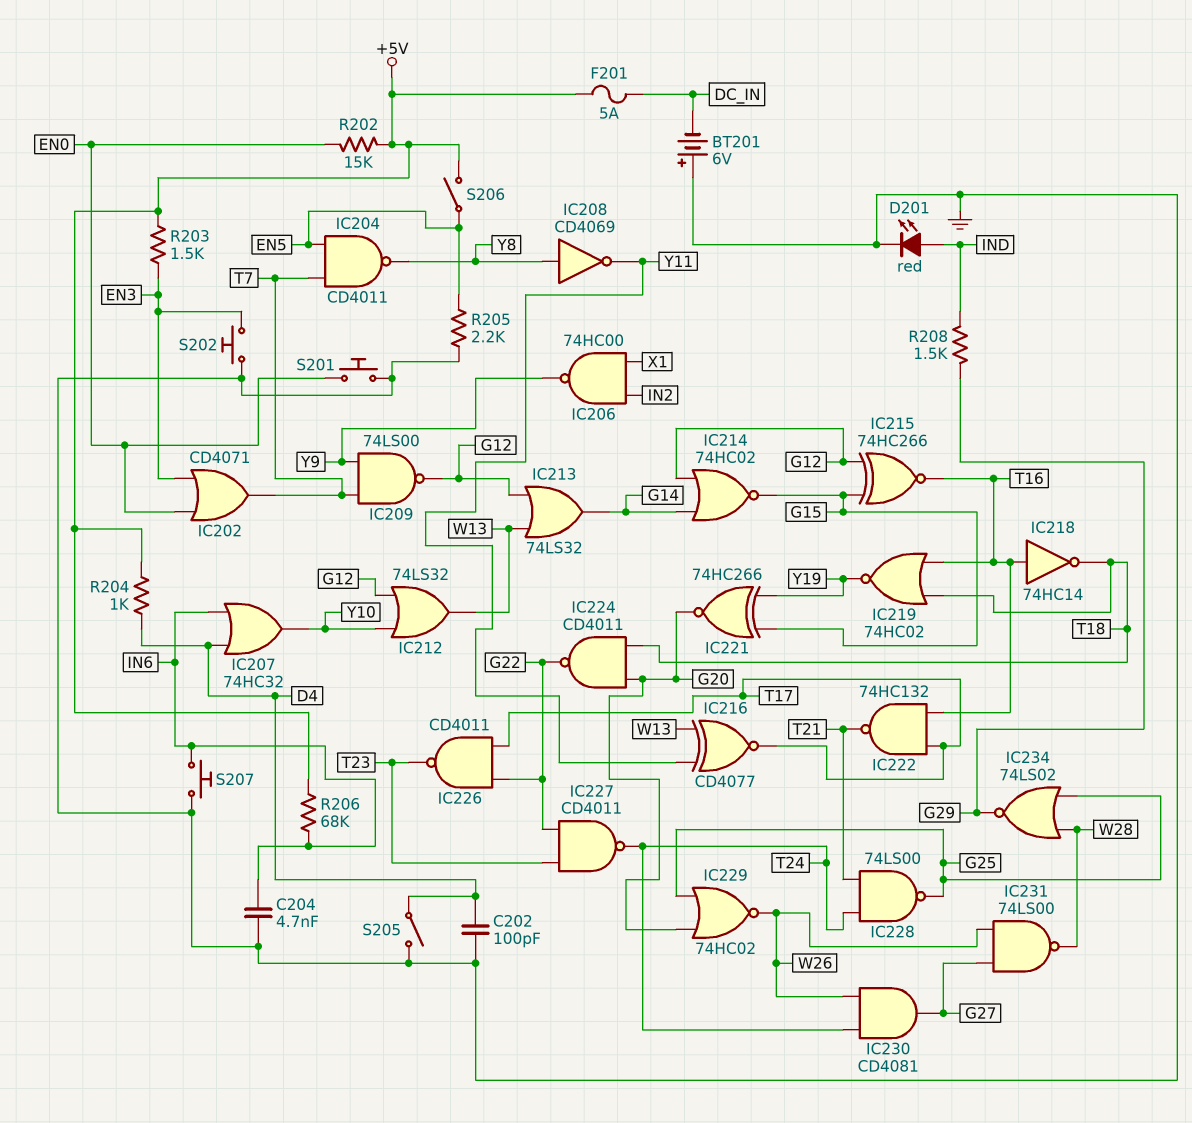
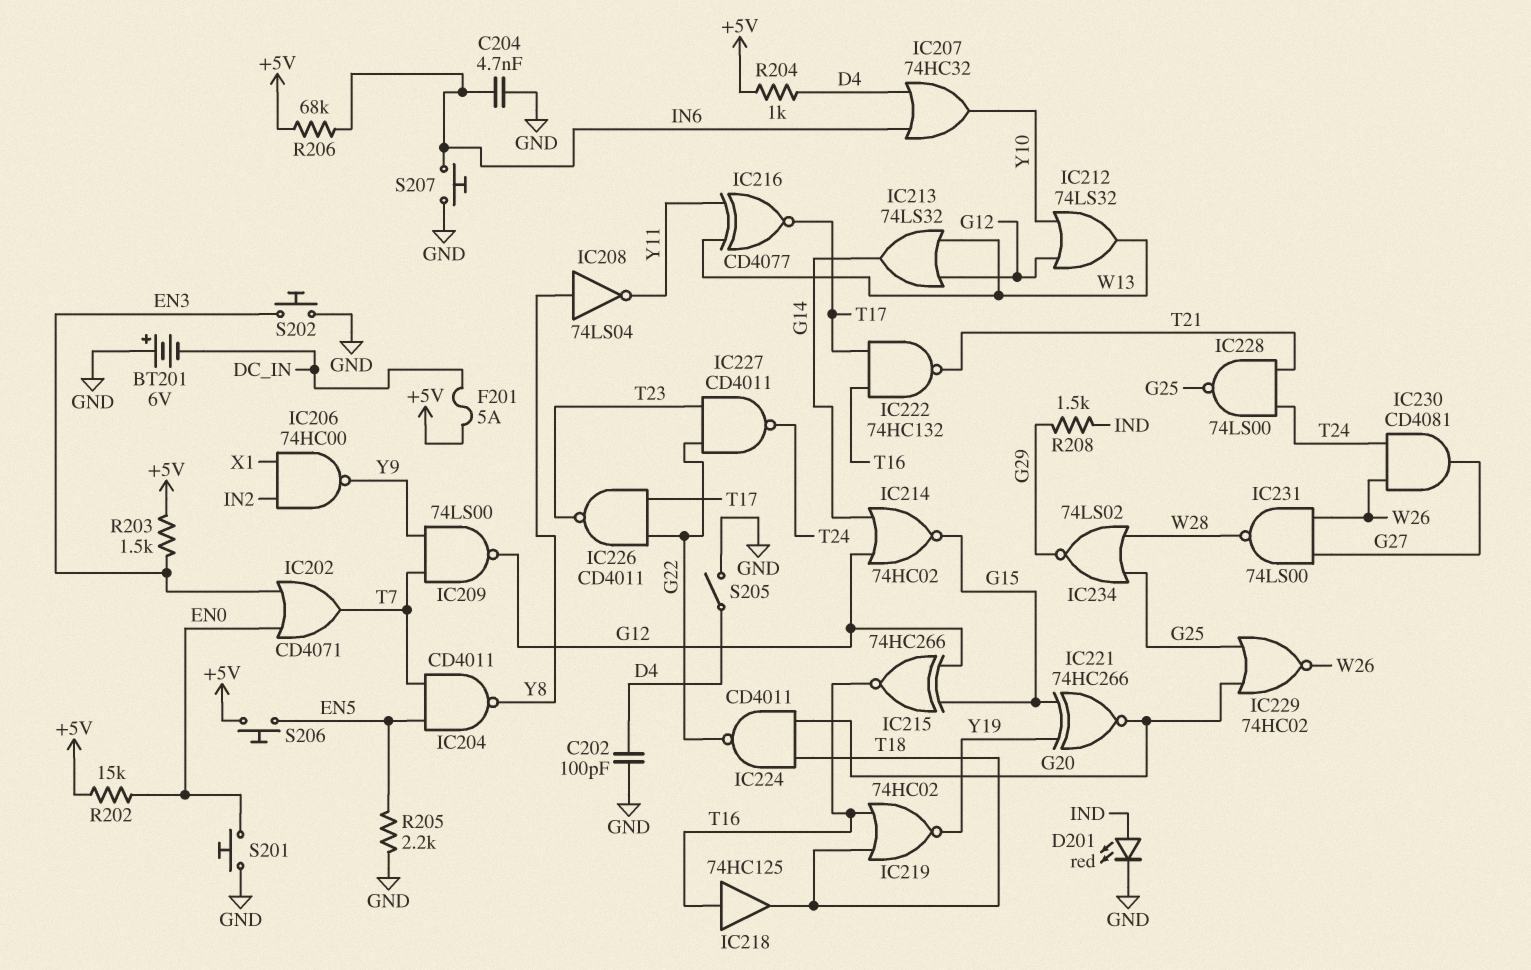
IC208: NOT CD4069 (in Y8, out Y11) -> NOT 74LS04 (in Y8, out Y11)
IC218: NOT 74HC14 (in T16, out T18) -> buffer 74HC125 (in T16, out T18)
S206: switch (+5V, EN5) -> button (+5V, EN5)

